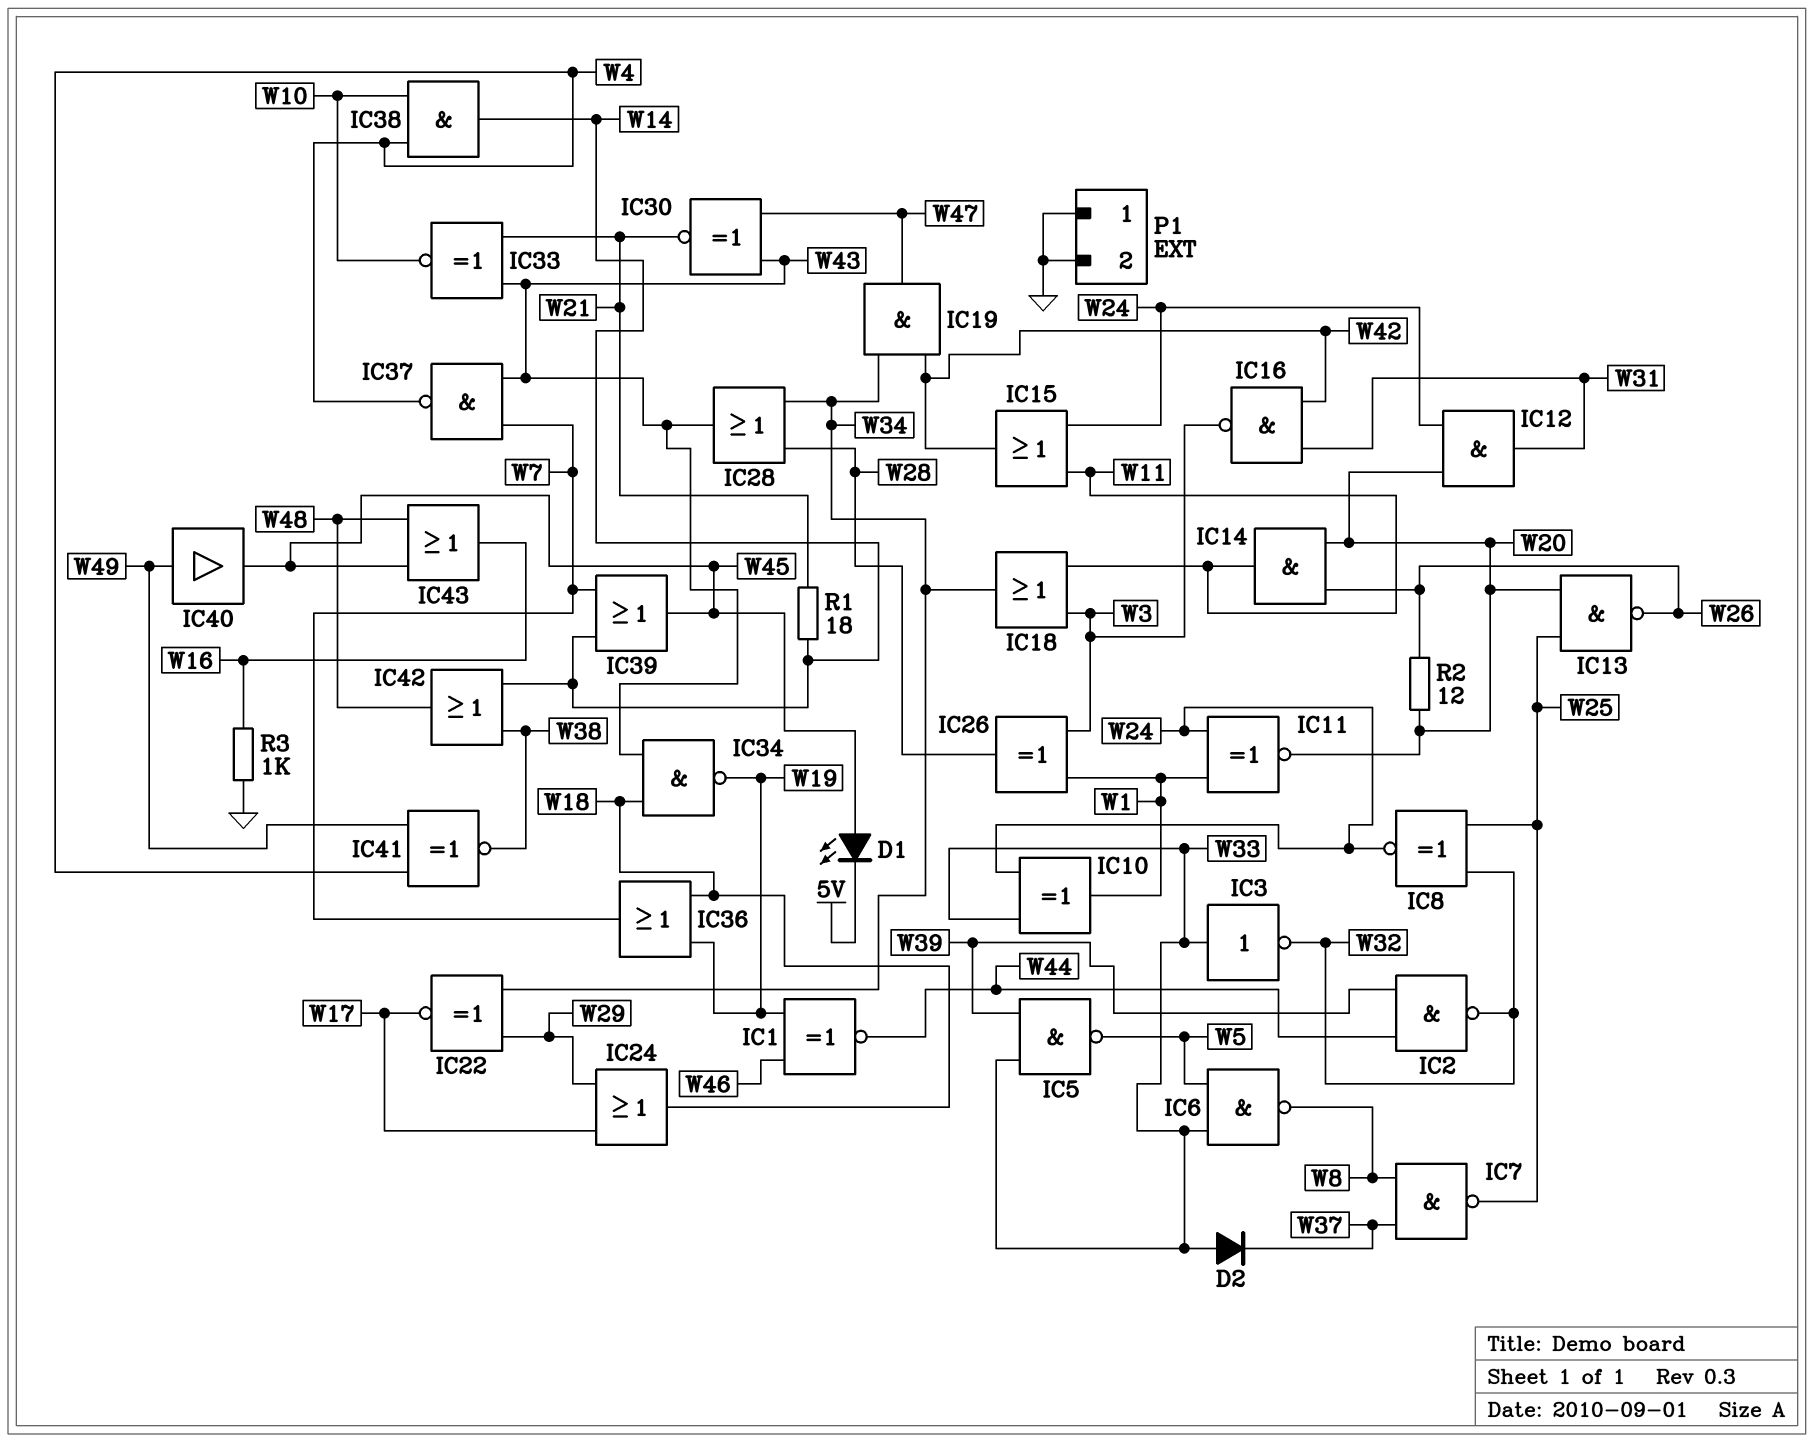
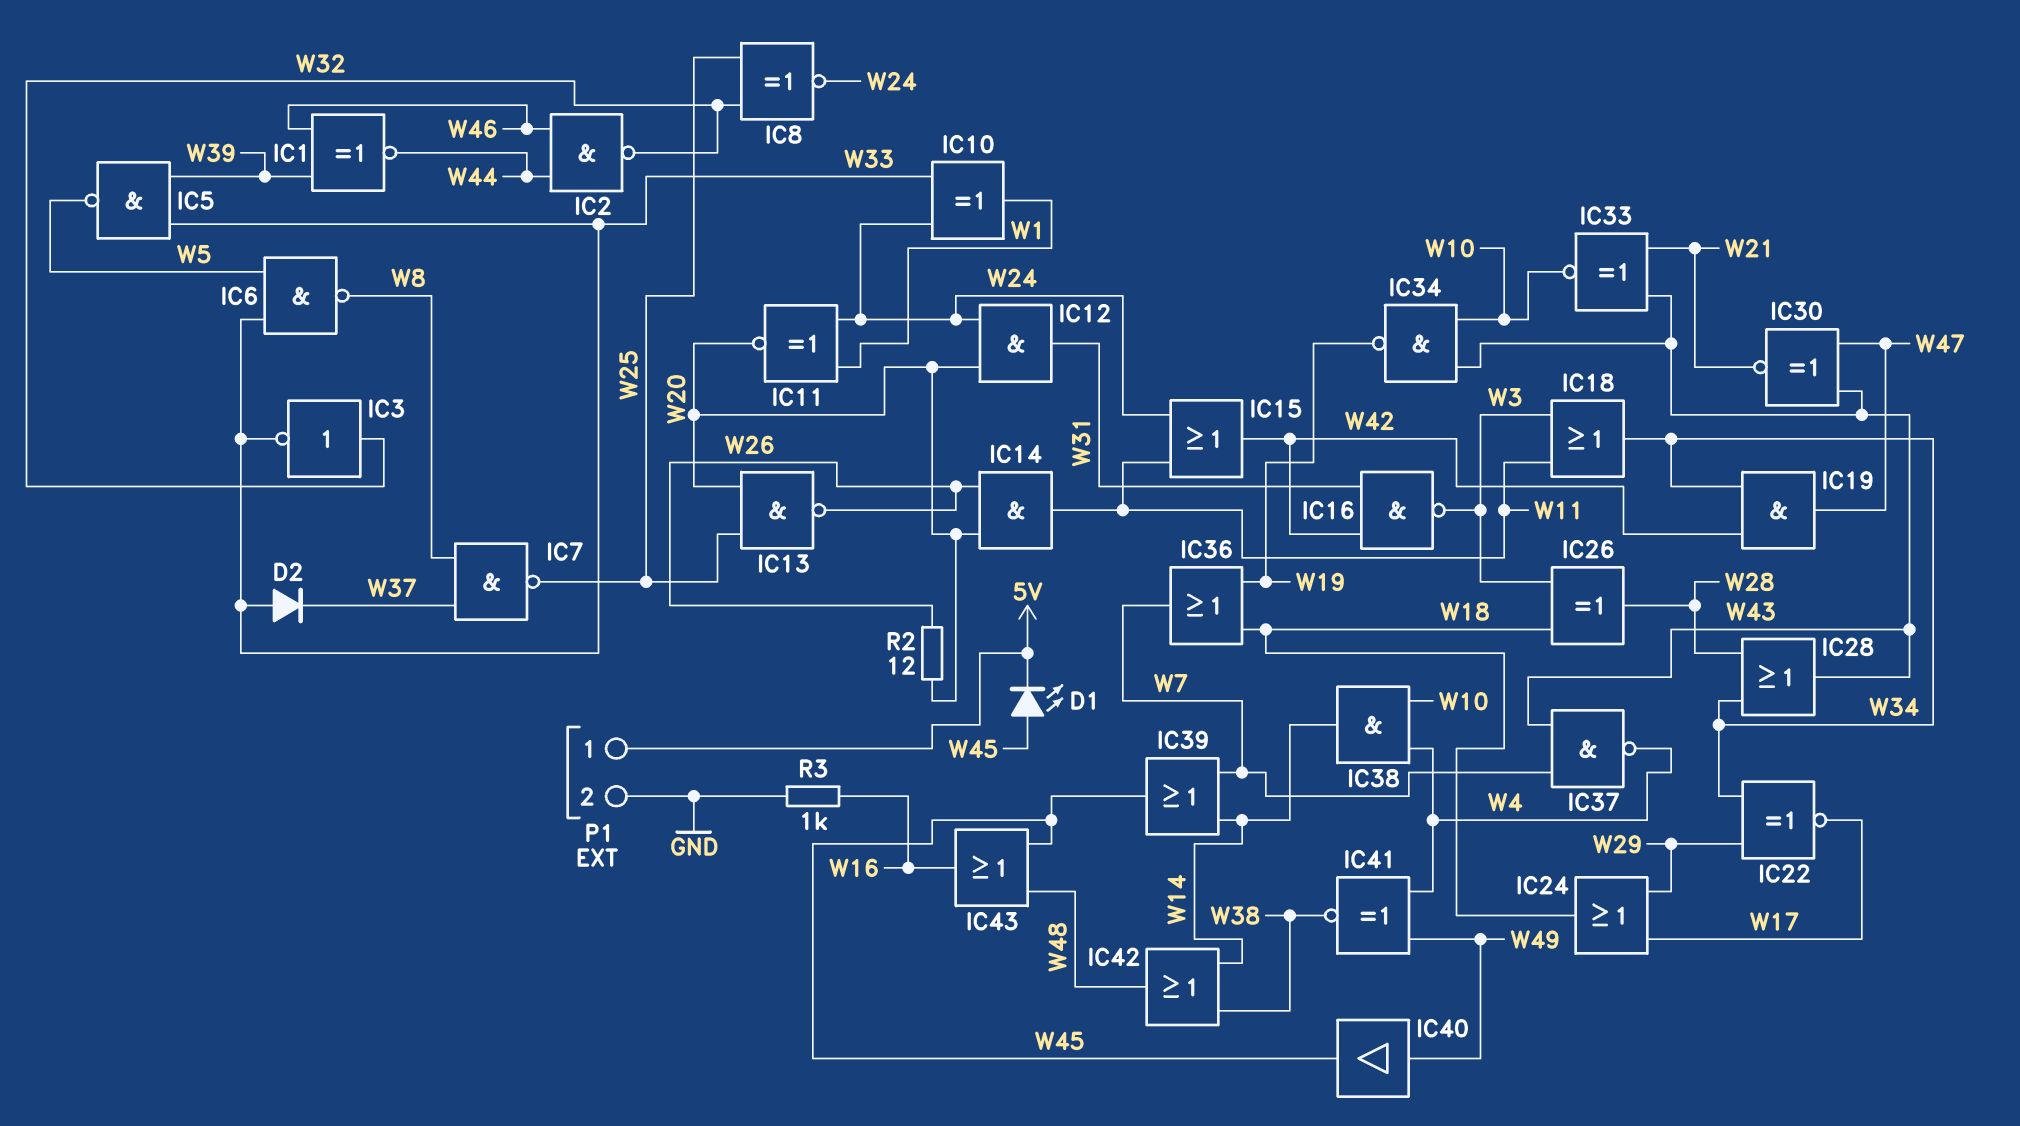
IC1: XNOR (in W19, in W46, out W44) -> XNOR (in W39, in W46, out W44)
IC2: NAND (in W39, in W44, out W32) -> NAND (in W44, in W46, out W32)
IC3: NOT (in W33, out W32) -> NOT (in W32, out W33)
IC26: XOR (in W1, in W3, out W28) -> XOR (in W3, in W18, out W28)
IC34: NAND (in W18, in W43, out W19) -> NAND (in W10, in W43, out W19)
P1 pin 1: GND -> 5V
R1: 18 (W14, W21) -> none

